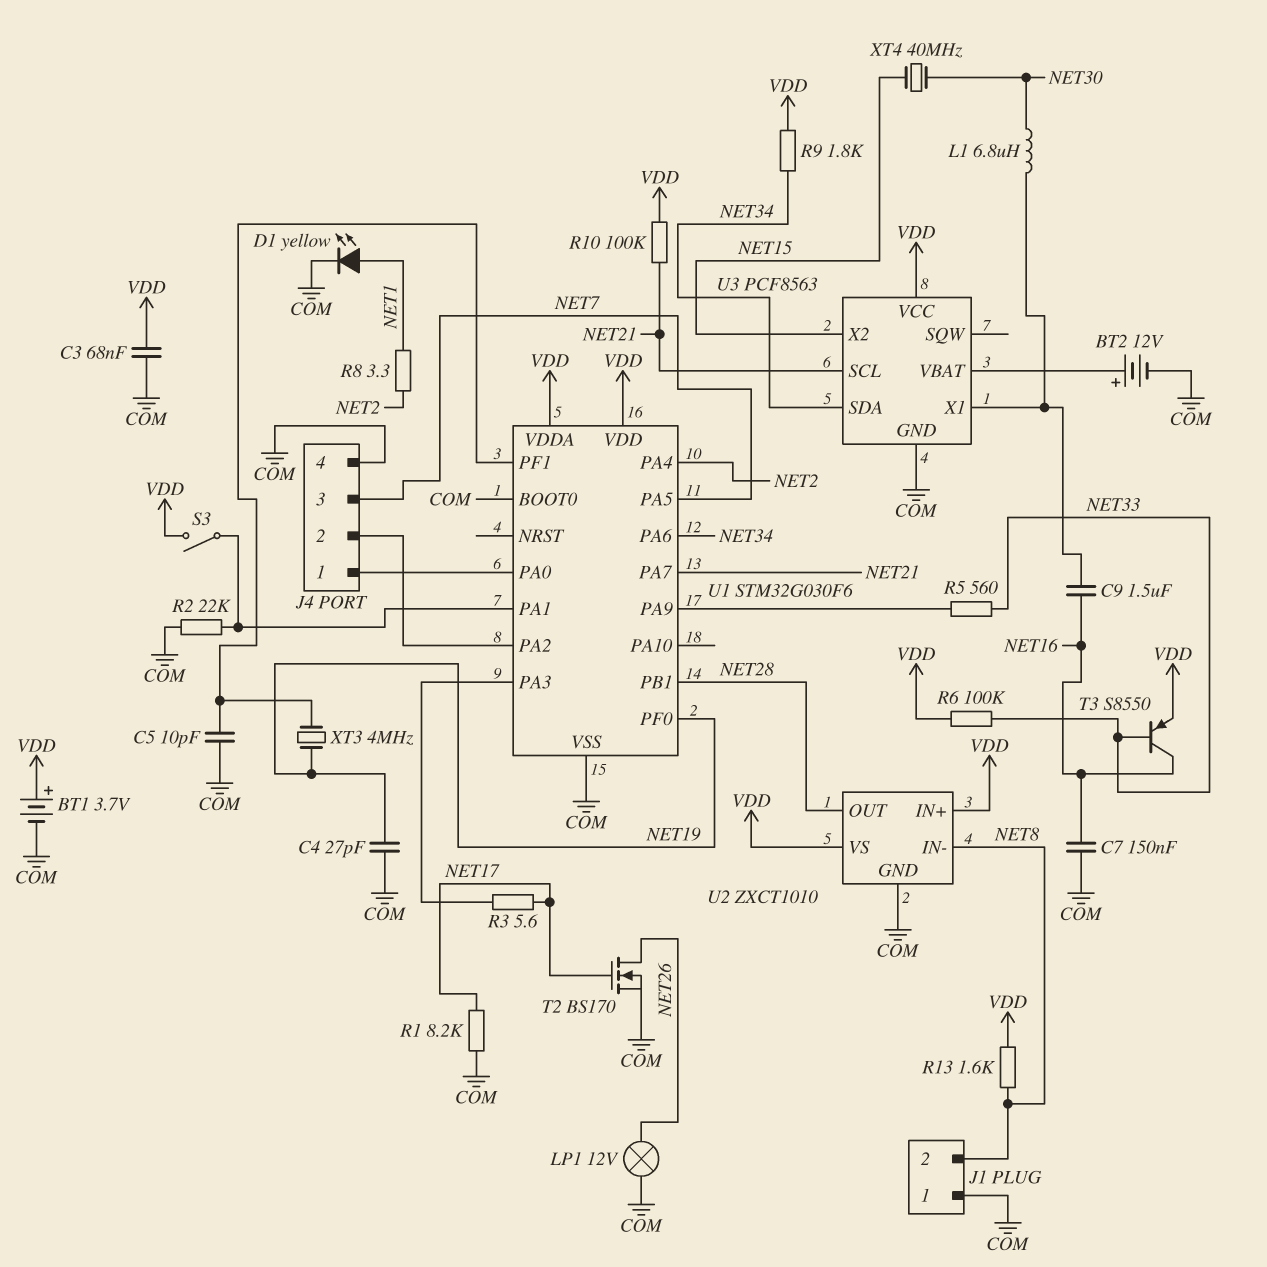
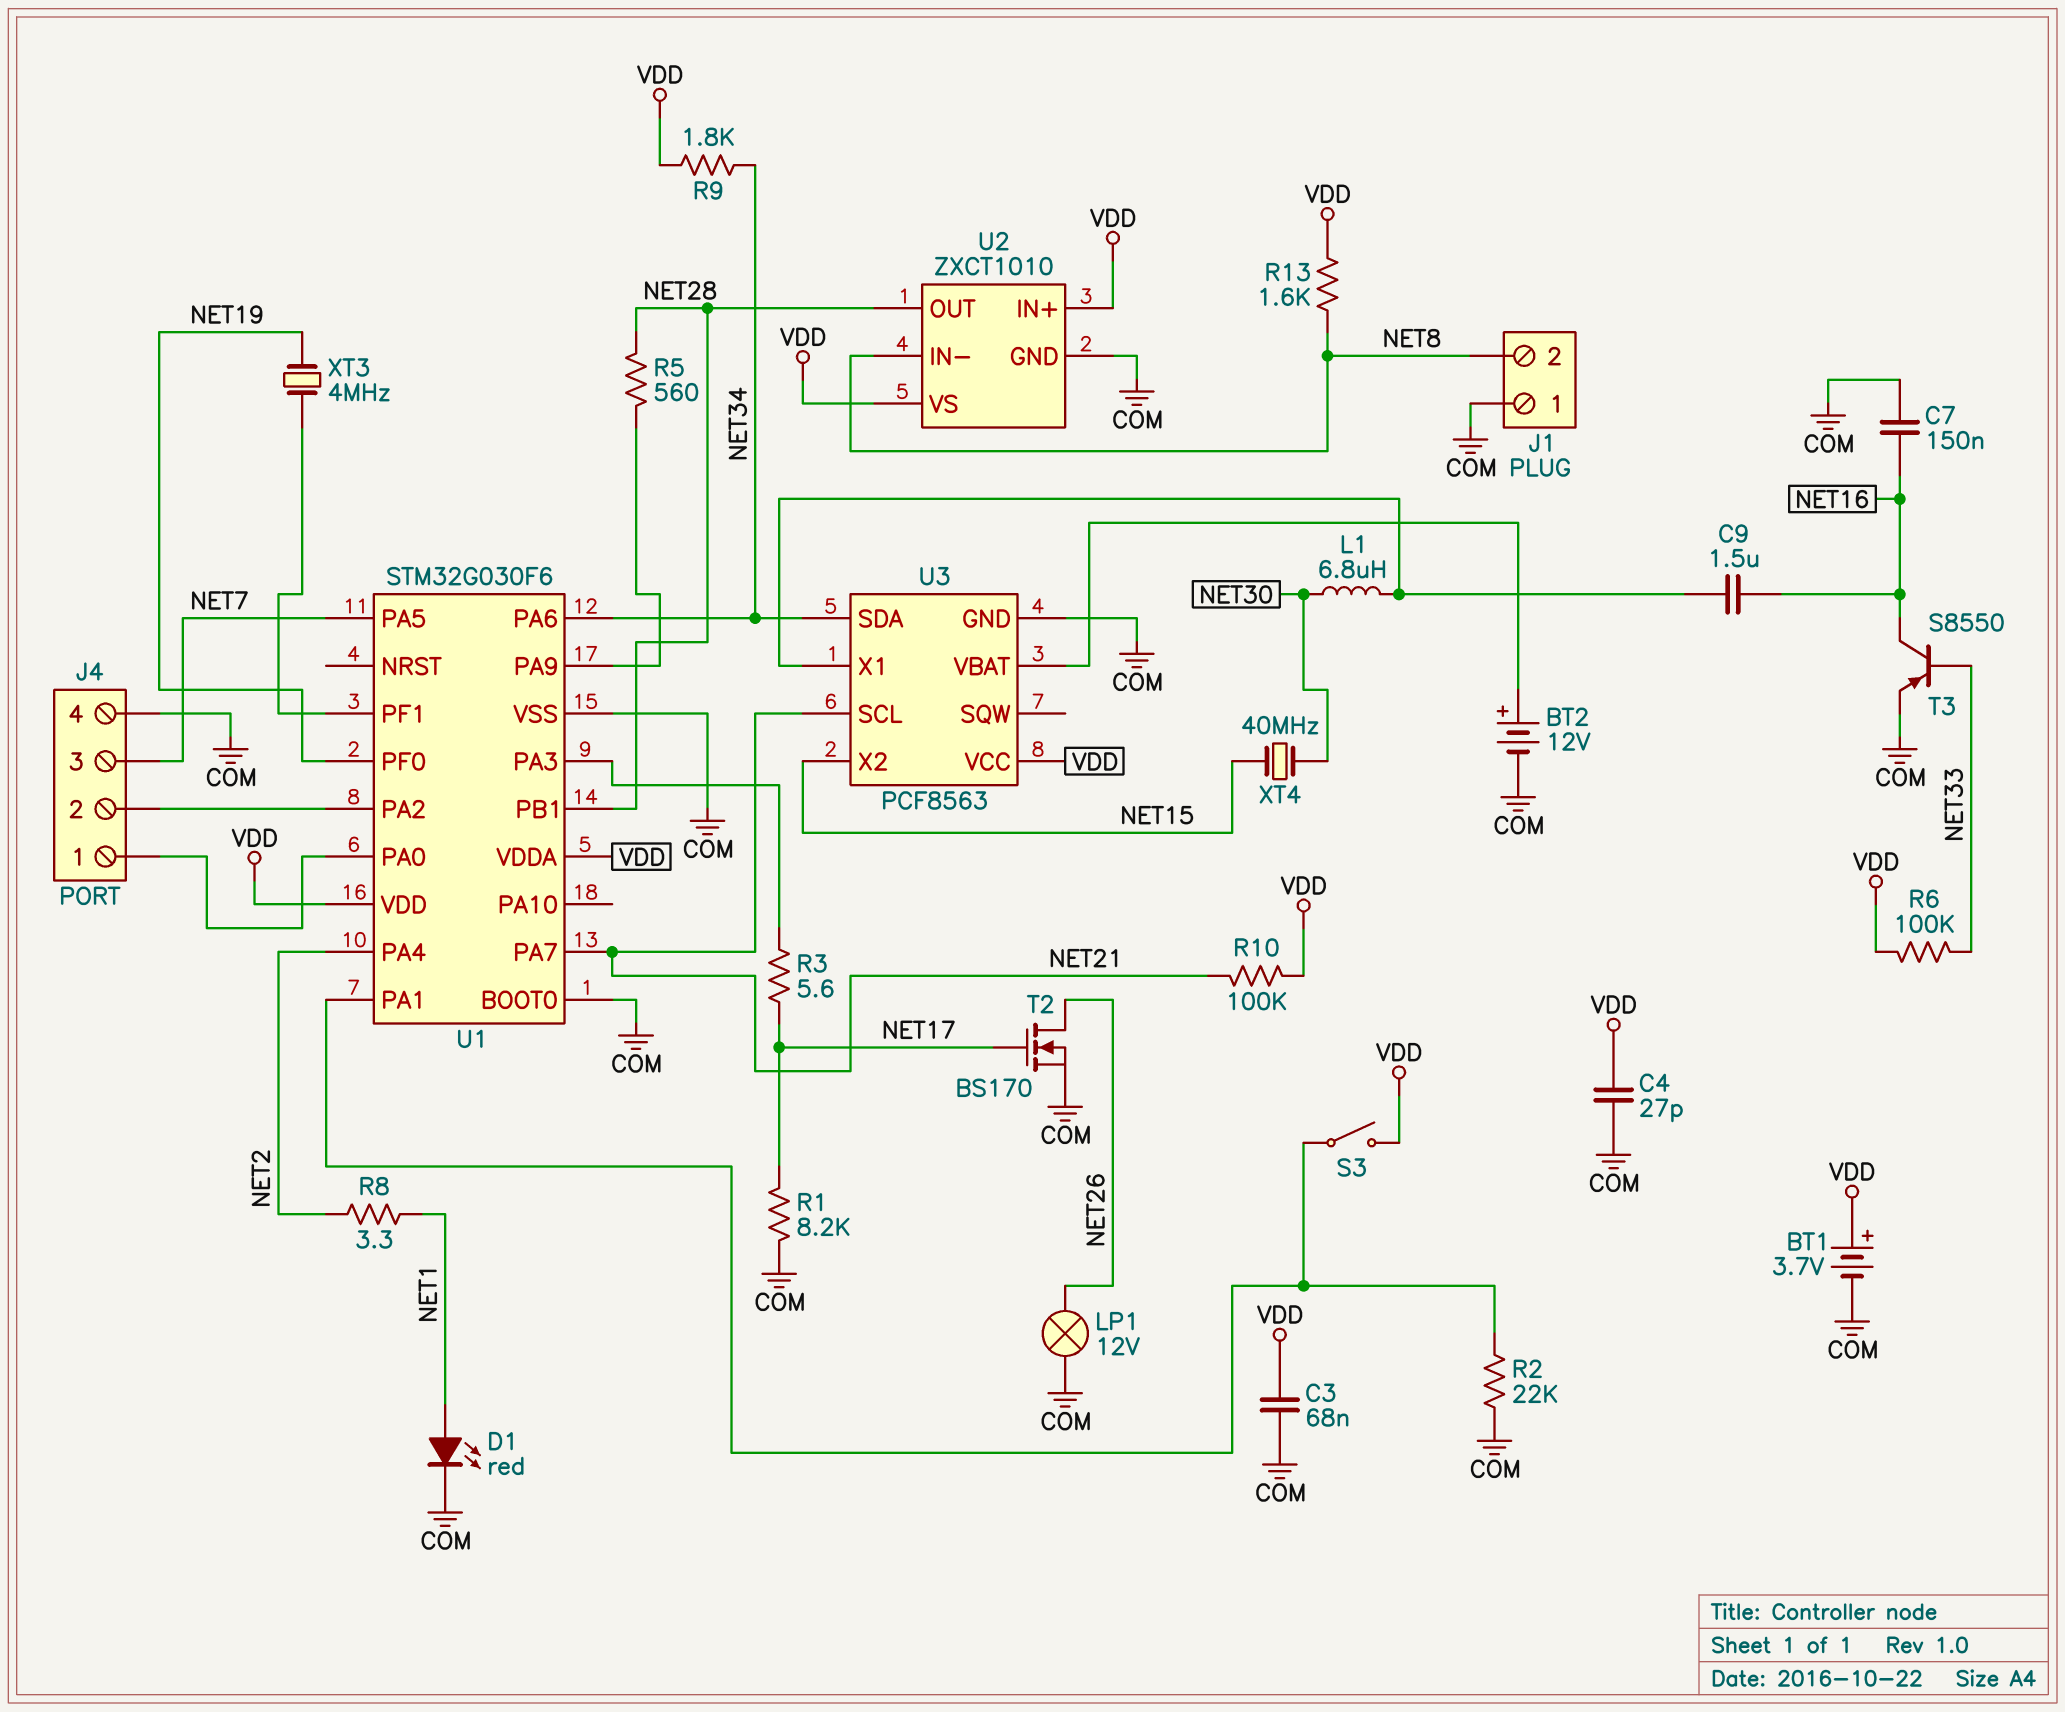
C4: 27pF (COM, NET19) -> 27pF (COM, VDD)
C5: 10pF (COM, U1/PF1) -> none
D1: LED yellow (A NET1, K COM) -> LED red (A NET1, K COM)
R5: 560 (NET33, U1/PA9) -> 560 (NET28, U1/PA9)
T3: PNP S8550 (B NET33, C NET16, E VDD) -> PNP S8550 (B NET33, C NET16, E COM)

